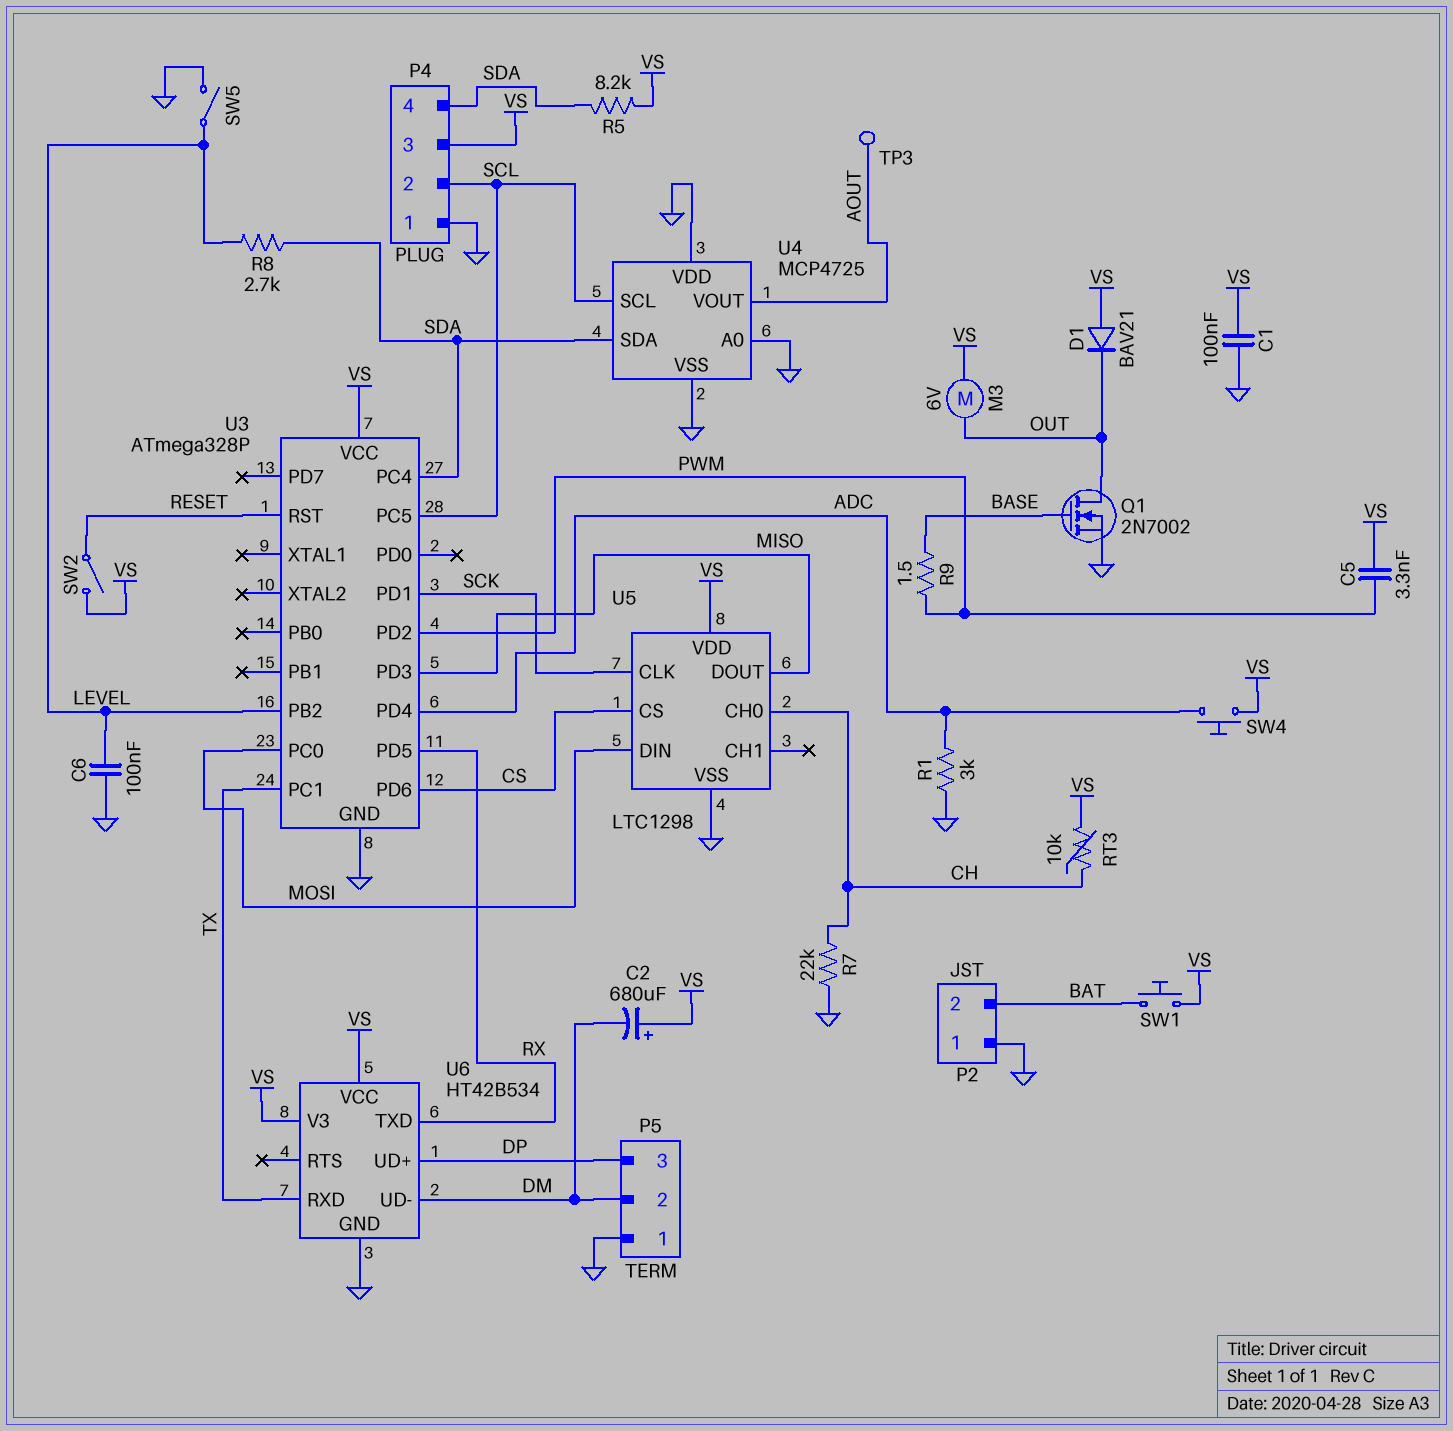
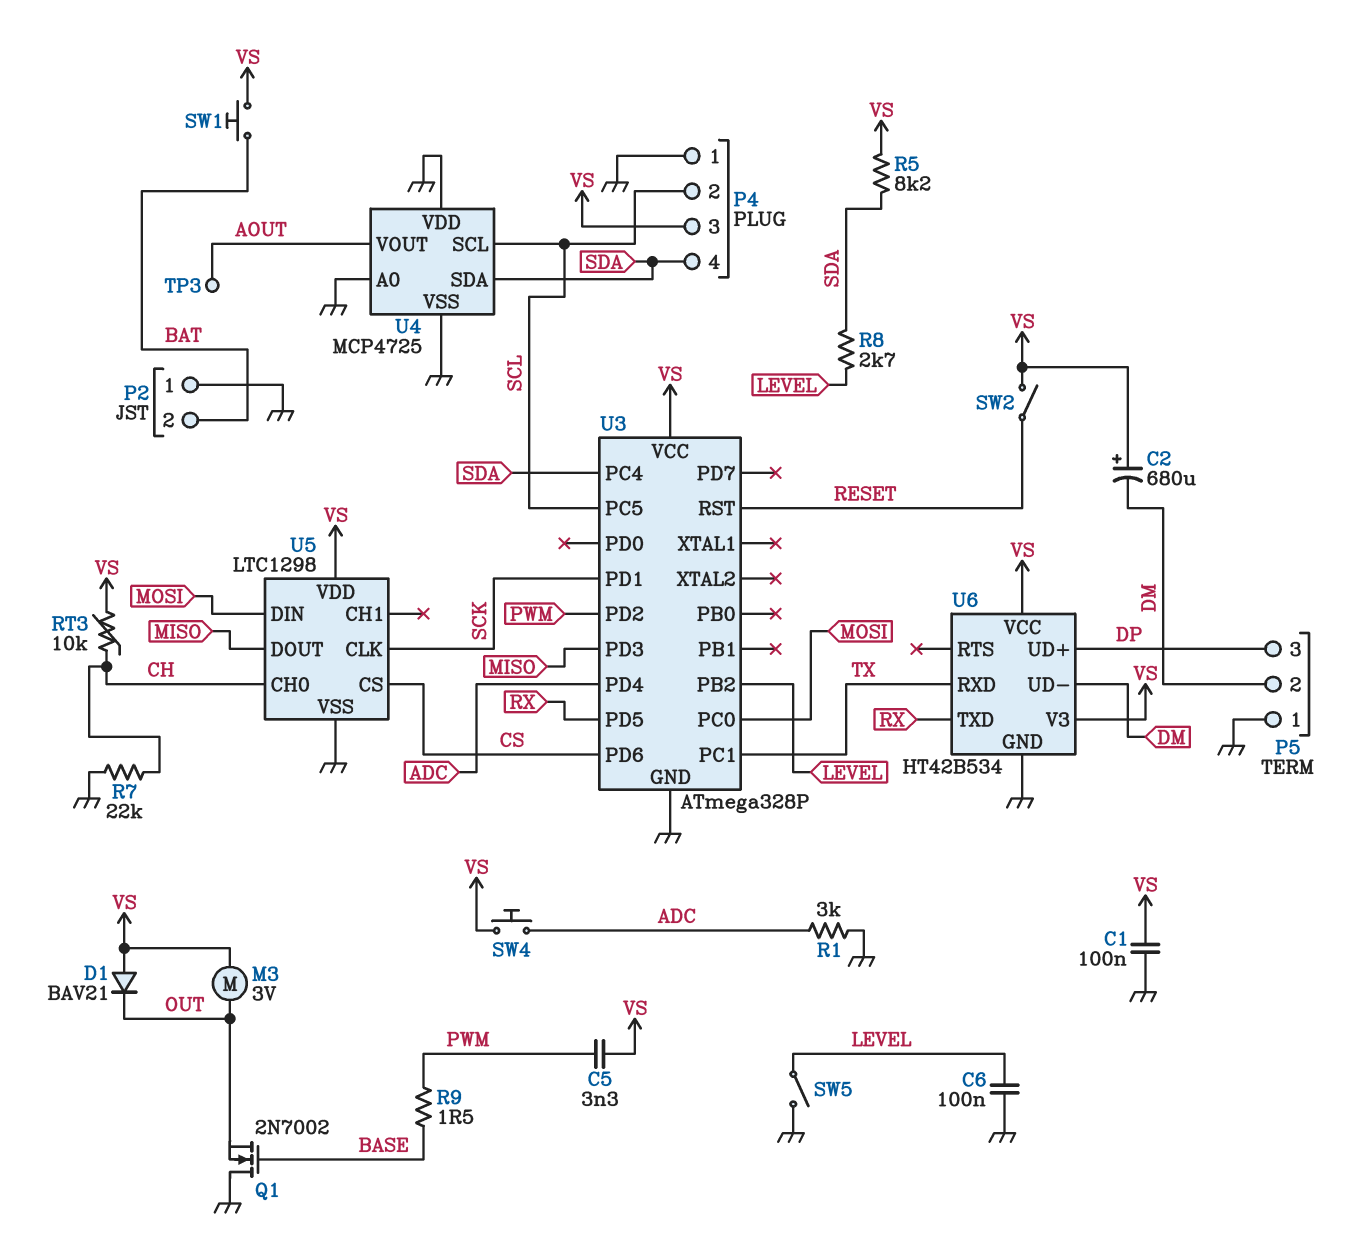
M3: motor 6V (OUT, VS) -> motor 3V (OUT, VS)
Q1: NMOS 2N7002 (G BASE, D OUT, S GND) -> NMOS 2N7002 (G BASE, D GND, S OUT)

